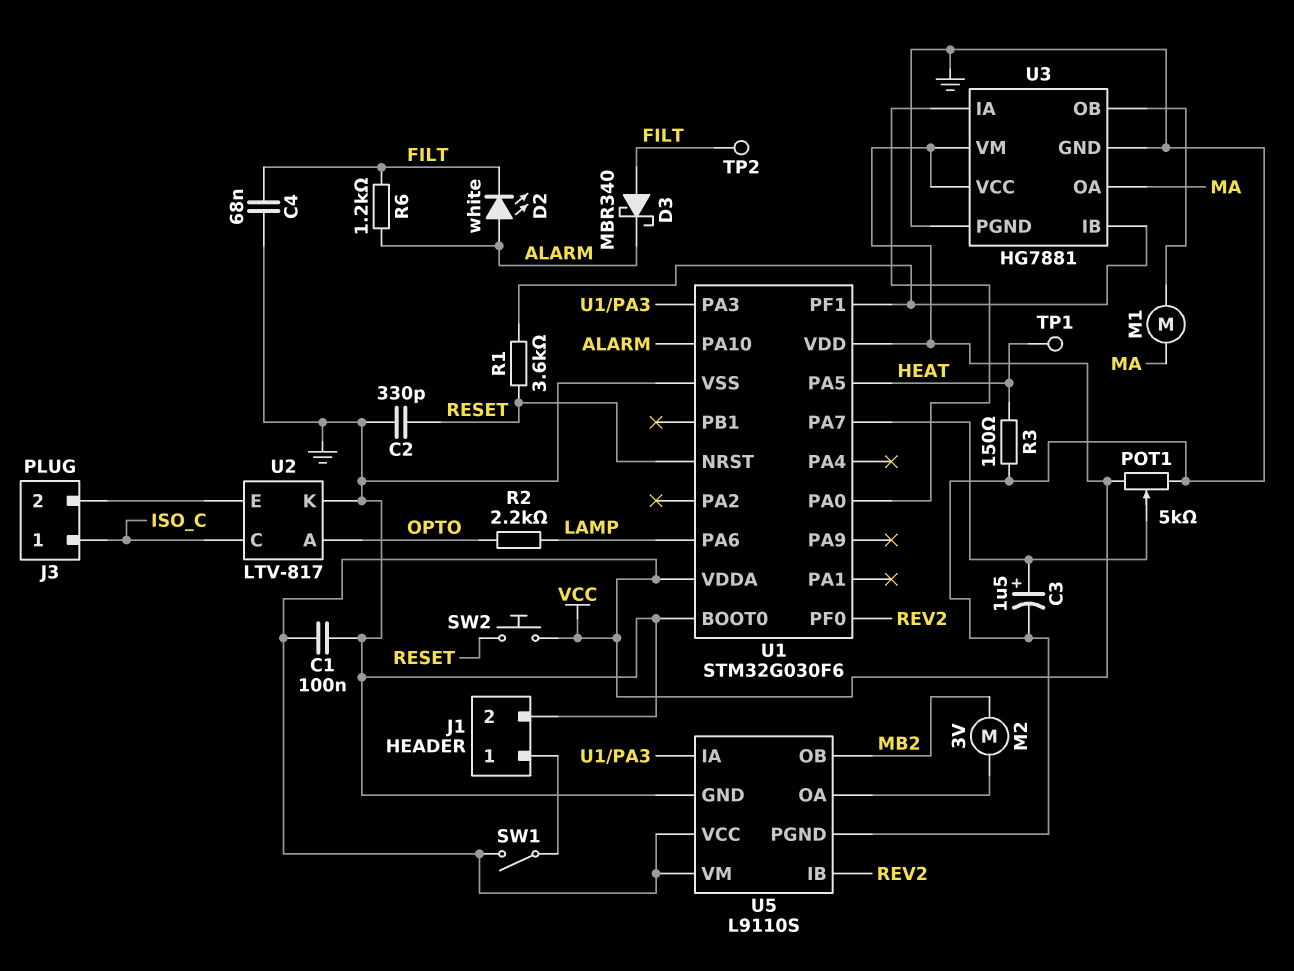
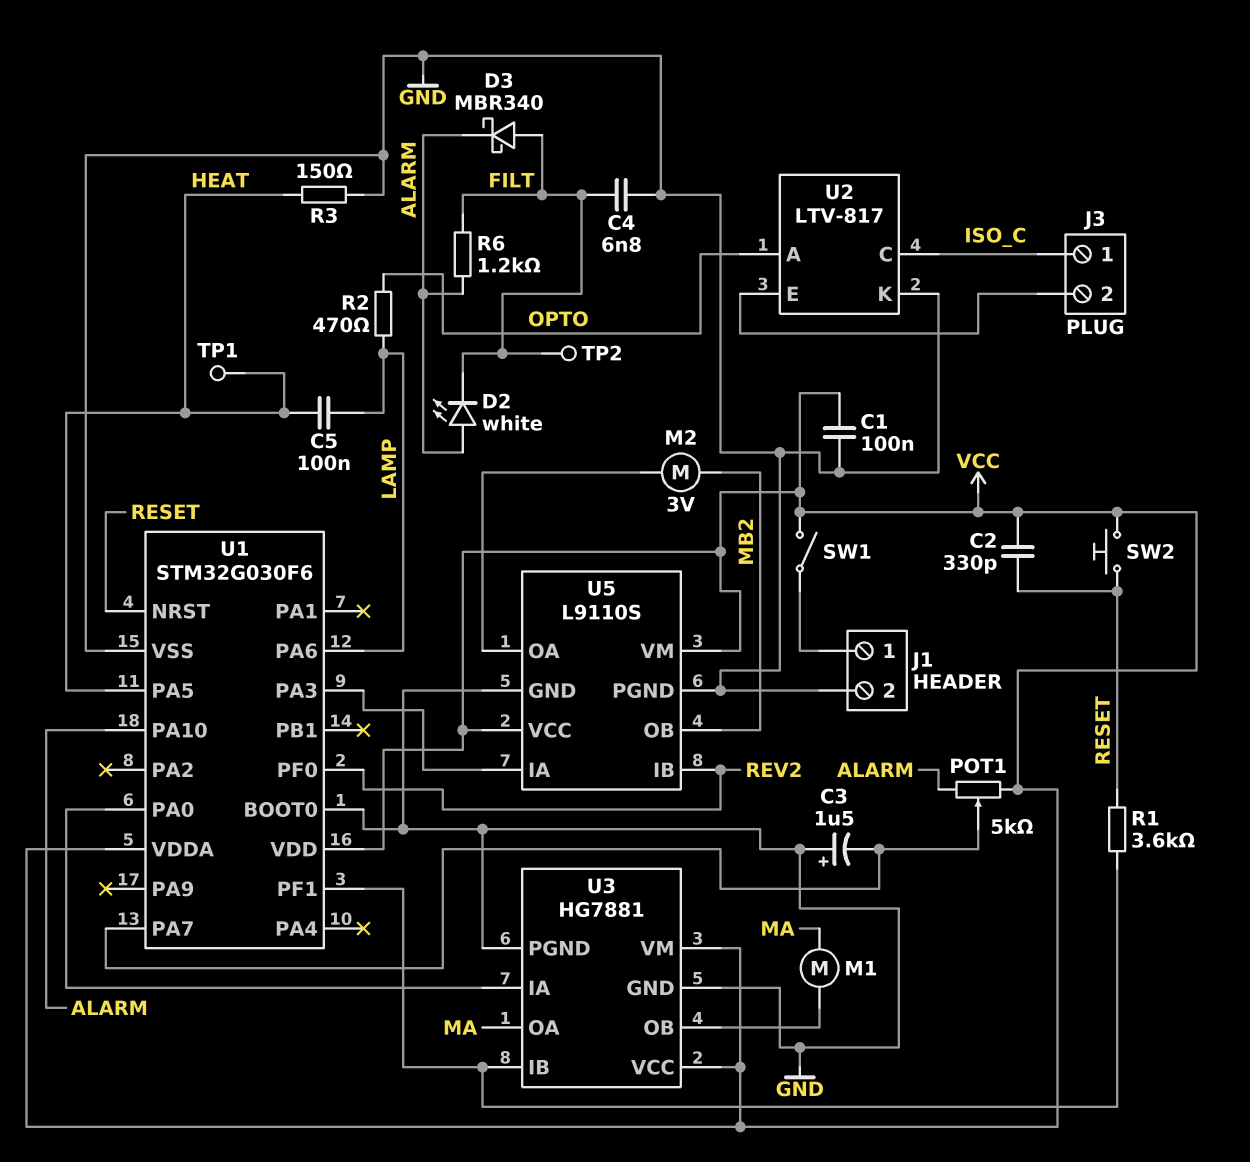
C2: 330pF (GND, RESET) -> 330pF (RESET, VCC)
C3: 1.5uF (plus U1/PA7, minus GND) -> 1.5uF (plus GND, minus U1/PA7)
C4: 68nF (FILT, GND) -> 6.8nF (FILT, GND)
C5: none -> 100nF (HEAT, LAMP)
POT1: 5k (GND, VCC, wiper U1/PA7) -> 5k (ALARM, VCC, wiper U1/PA7)
R2: 2.2k (LAMP, OPTO) -> 470 (LAMP, OPTO)

